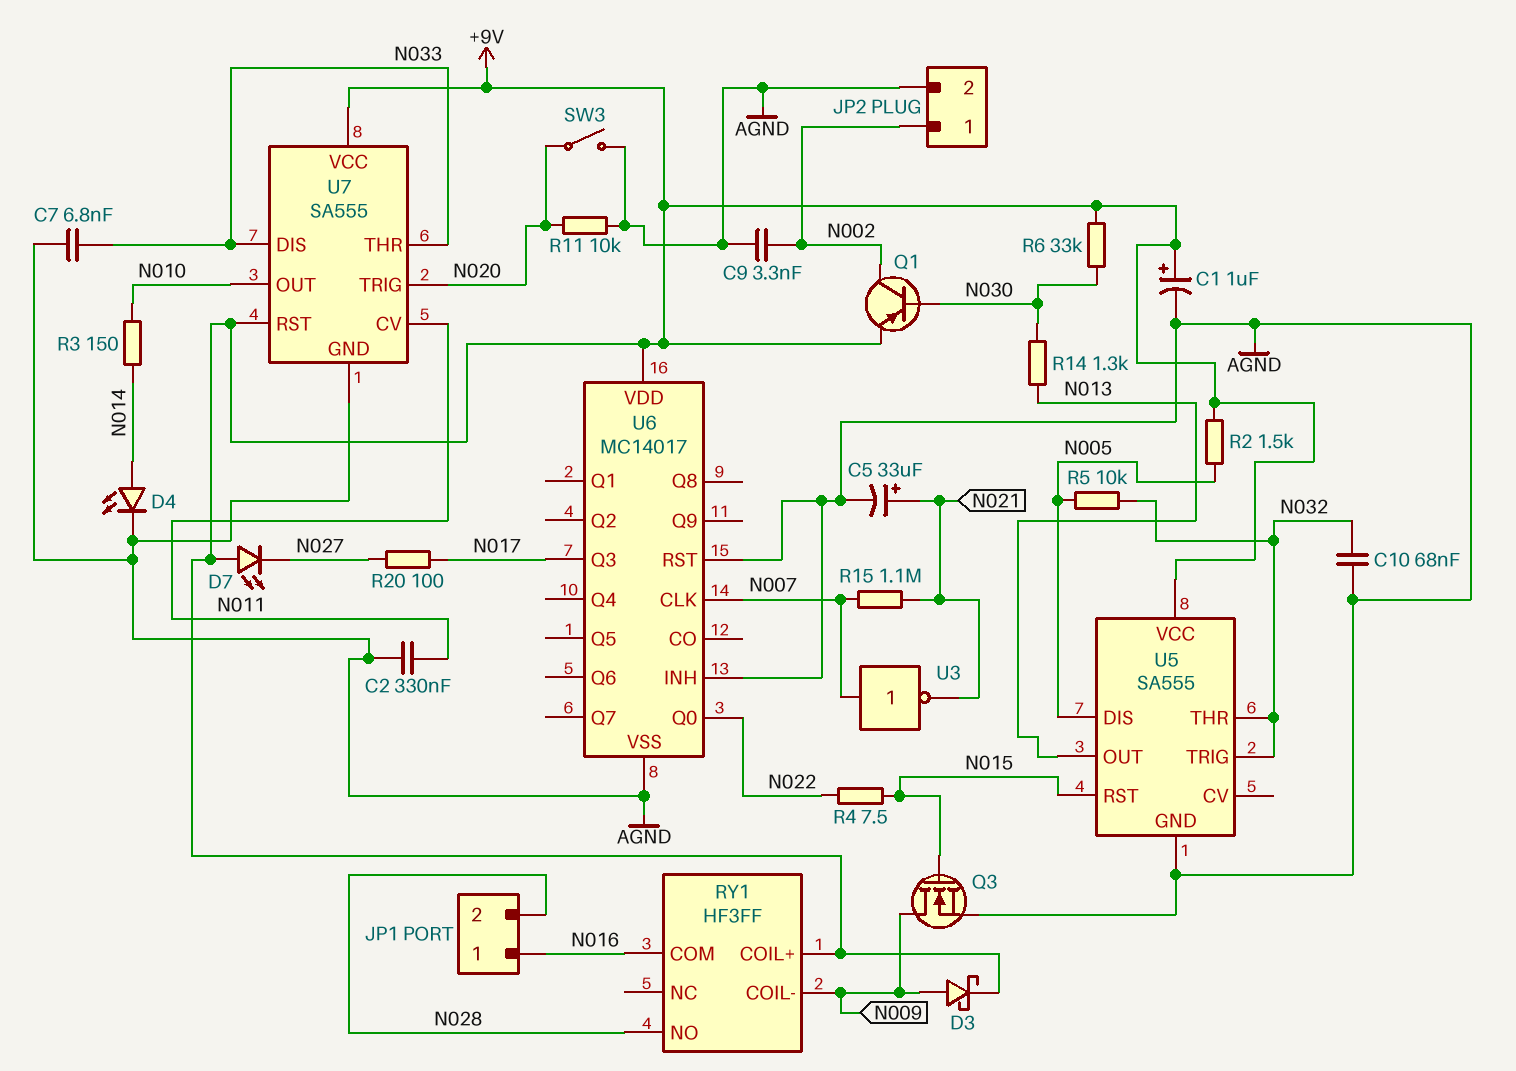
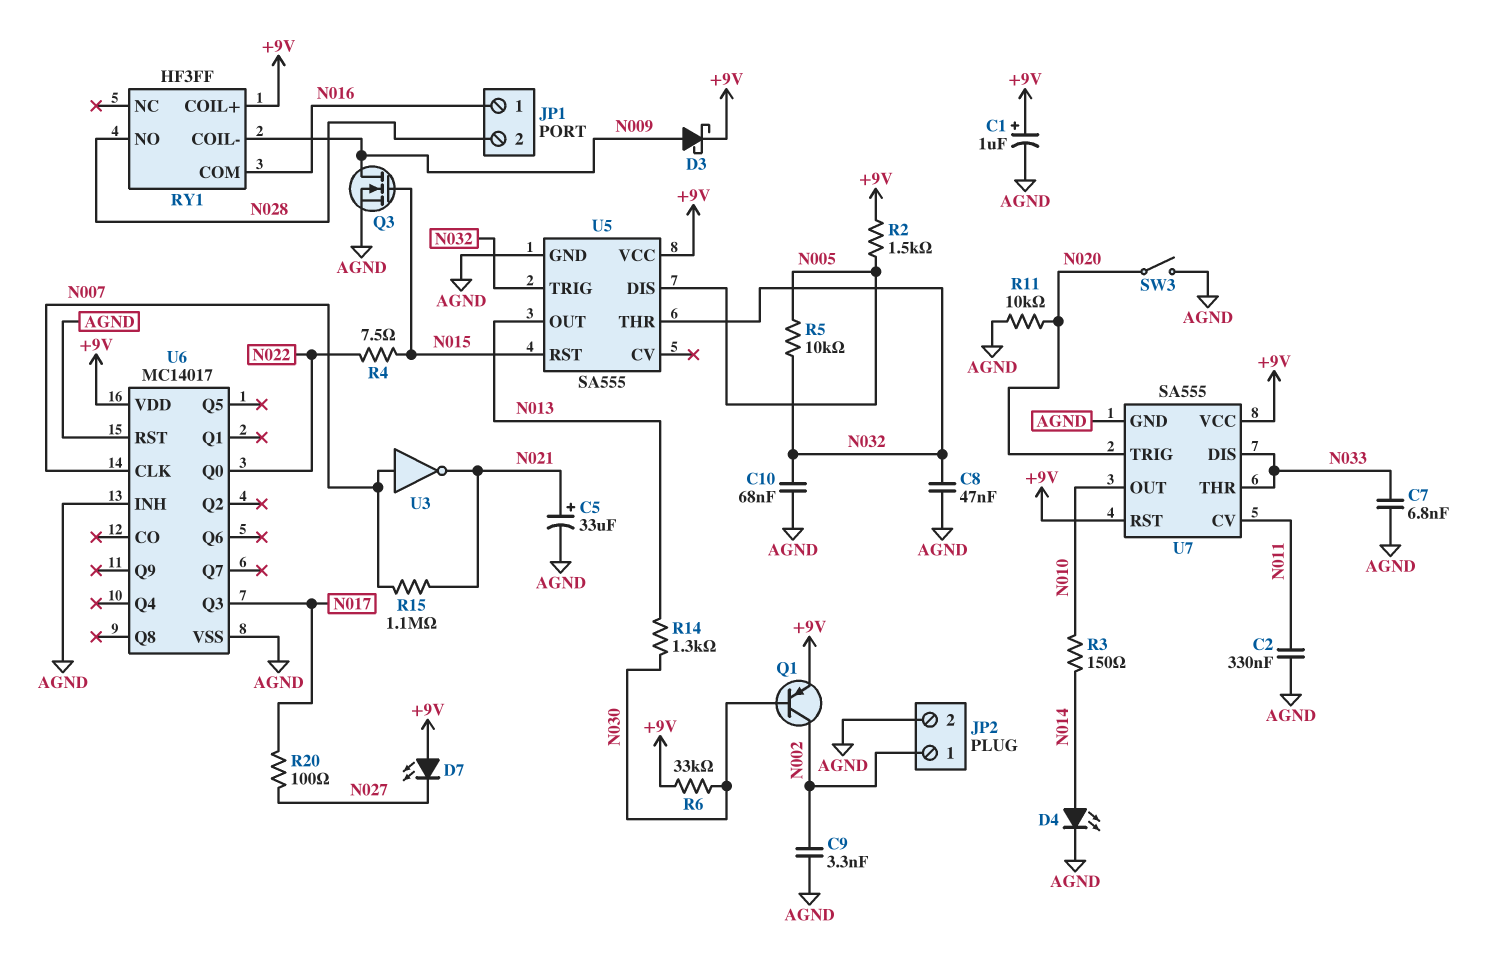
C8: none -> 47nF (AGND, N032)

